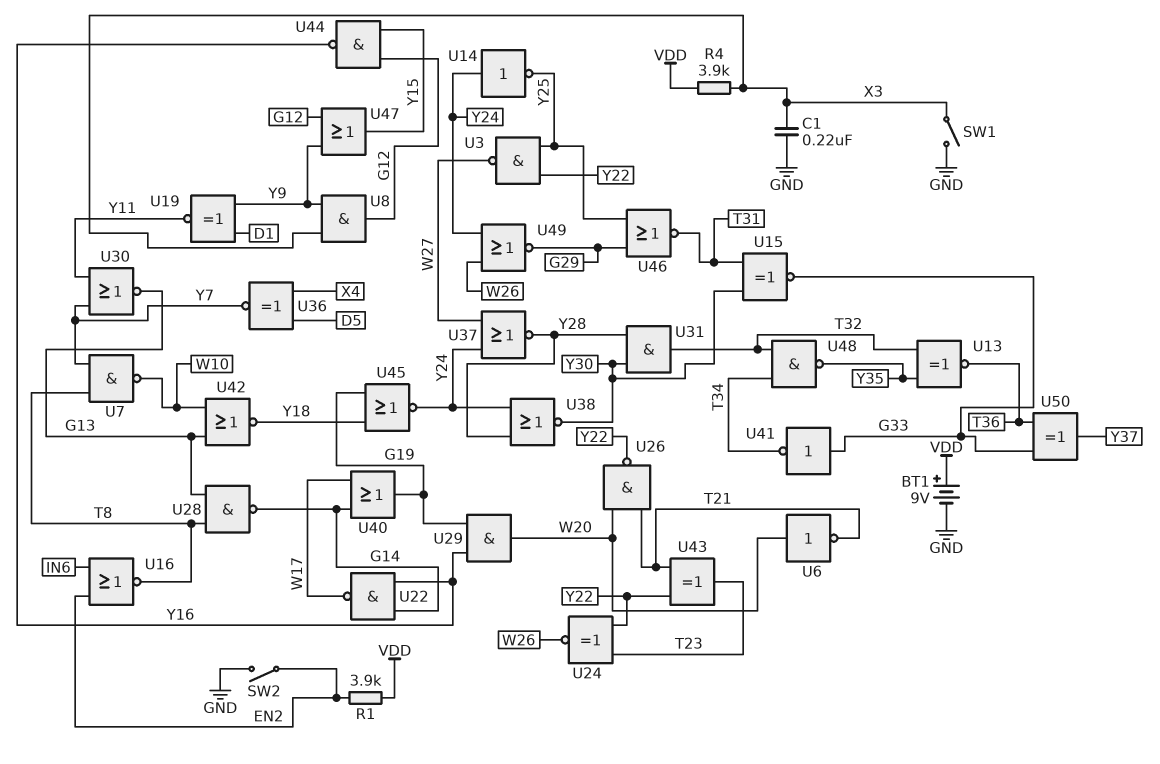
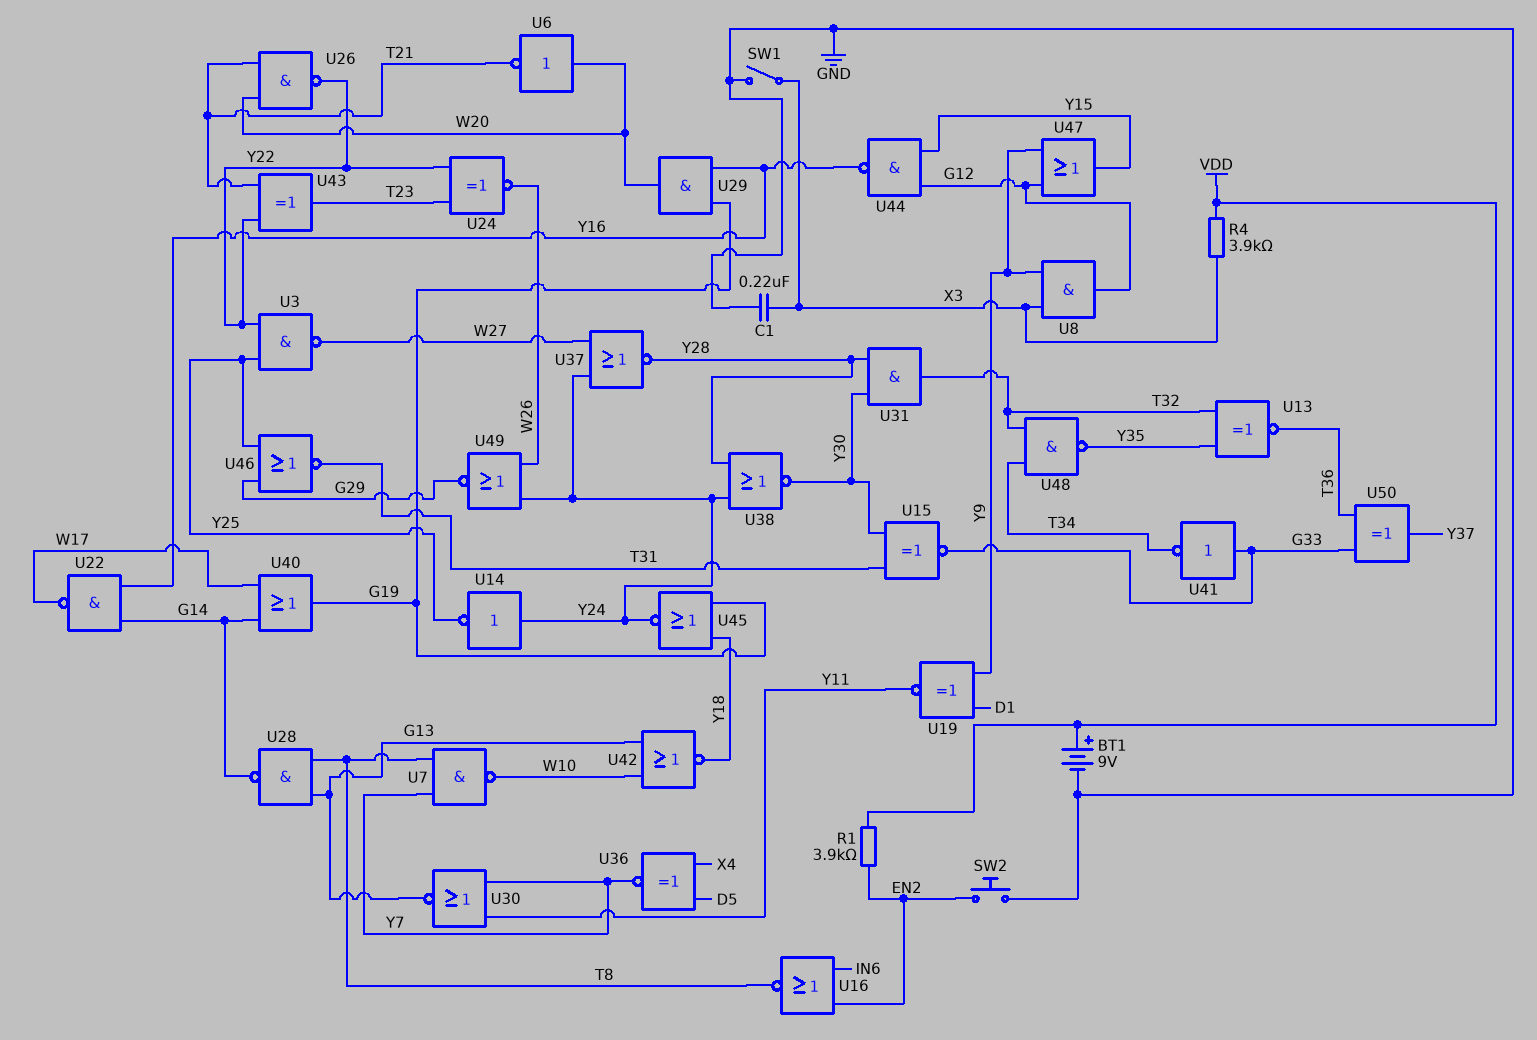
SW2: switch (EN2, GND) -> button (EN2, GND)

